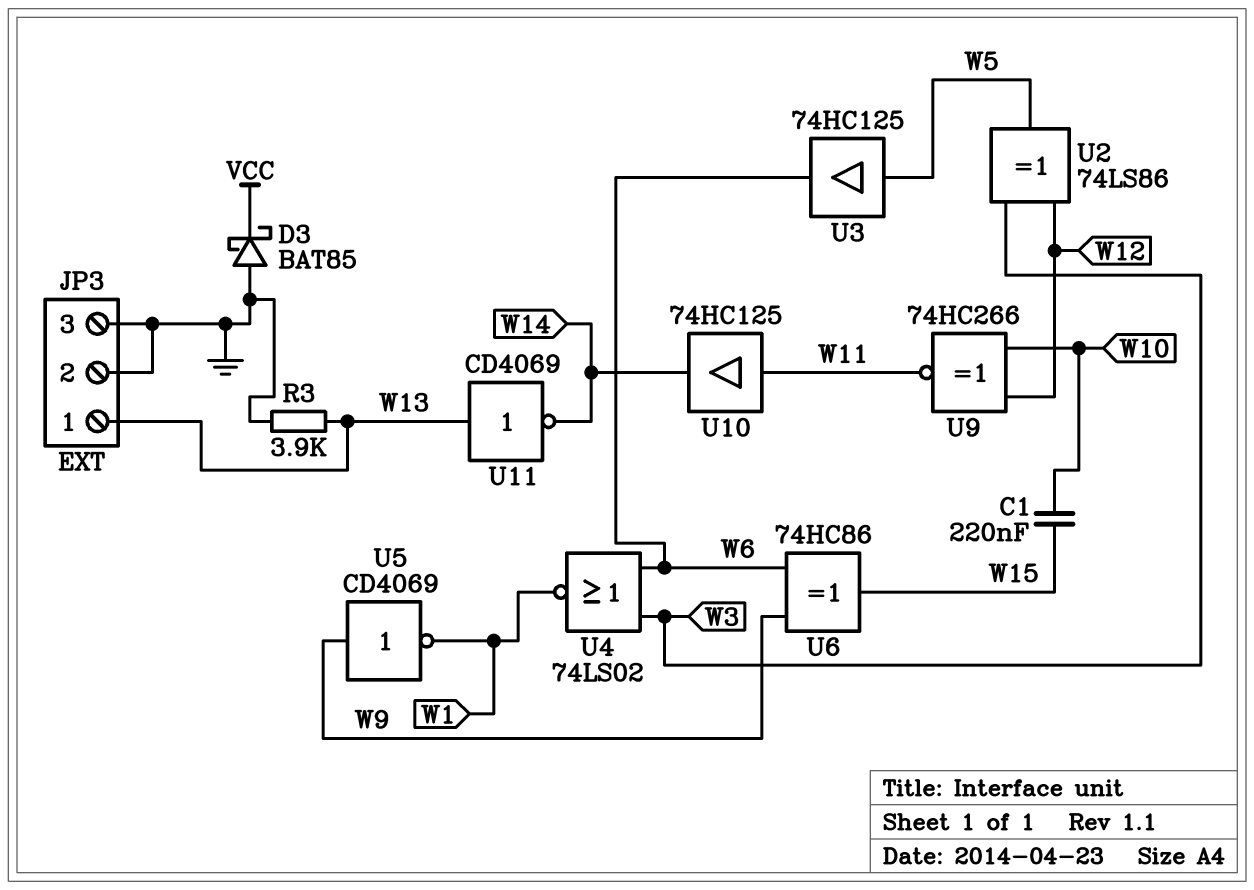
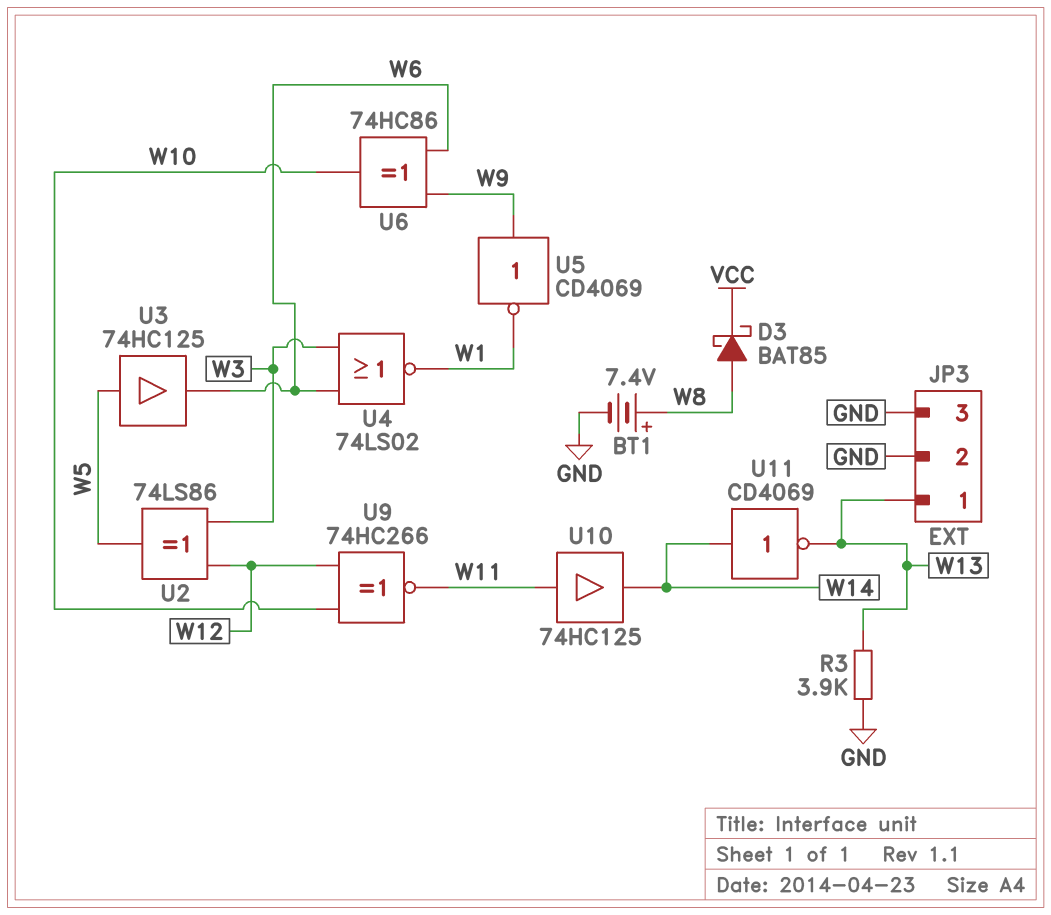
BT1: none -> 7.4V (plus W8, minus GND)
C1: 220nF (W10, W15) -> none
D3: schottky BAT85 (A GND, K VCC) -> schottky BAT85 (A W8, K VCC)
U6: XOR 74HC86 (in W6, in W9, out W15) -> XOR 74HC86 (in W6, in W9, out W10)
U11: NOT CD4069 (in W13, out W14) -> NOT CD4069 (in W14, out W13)

